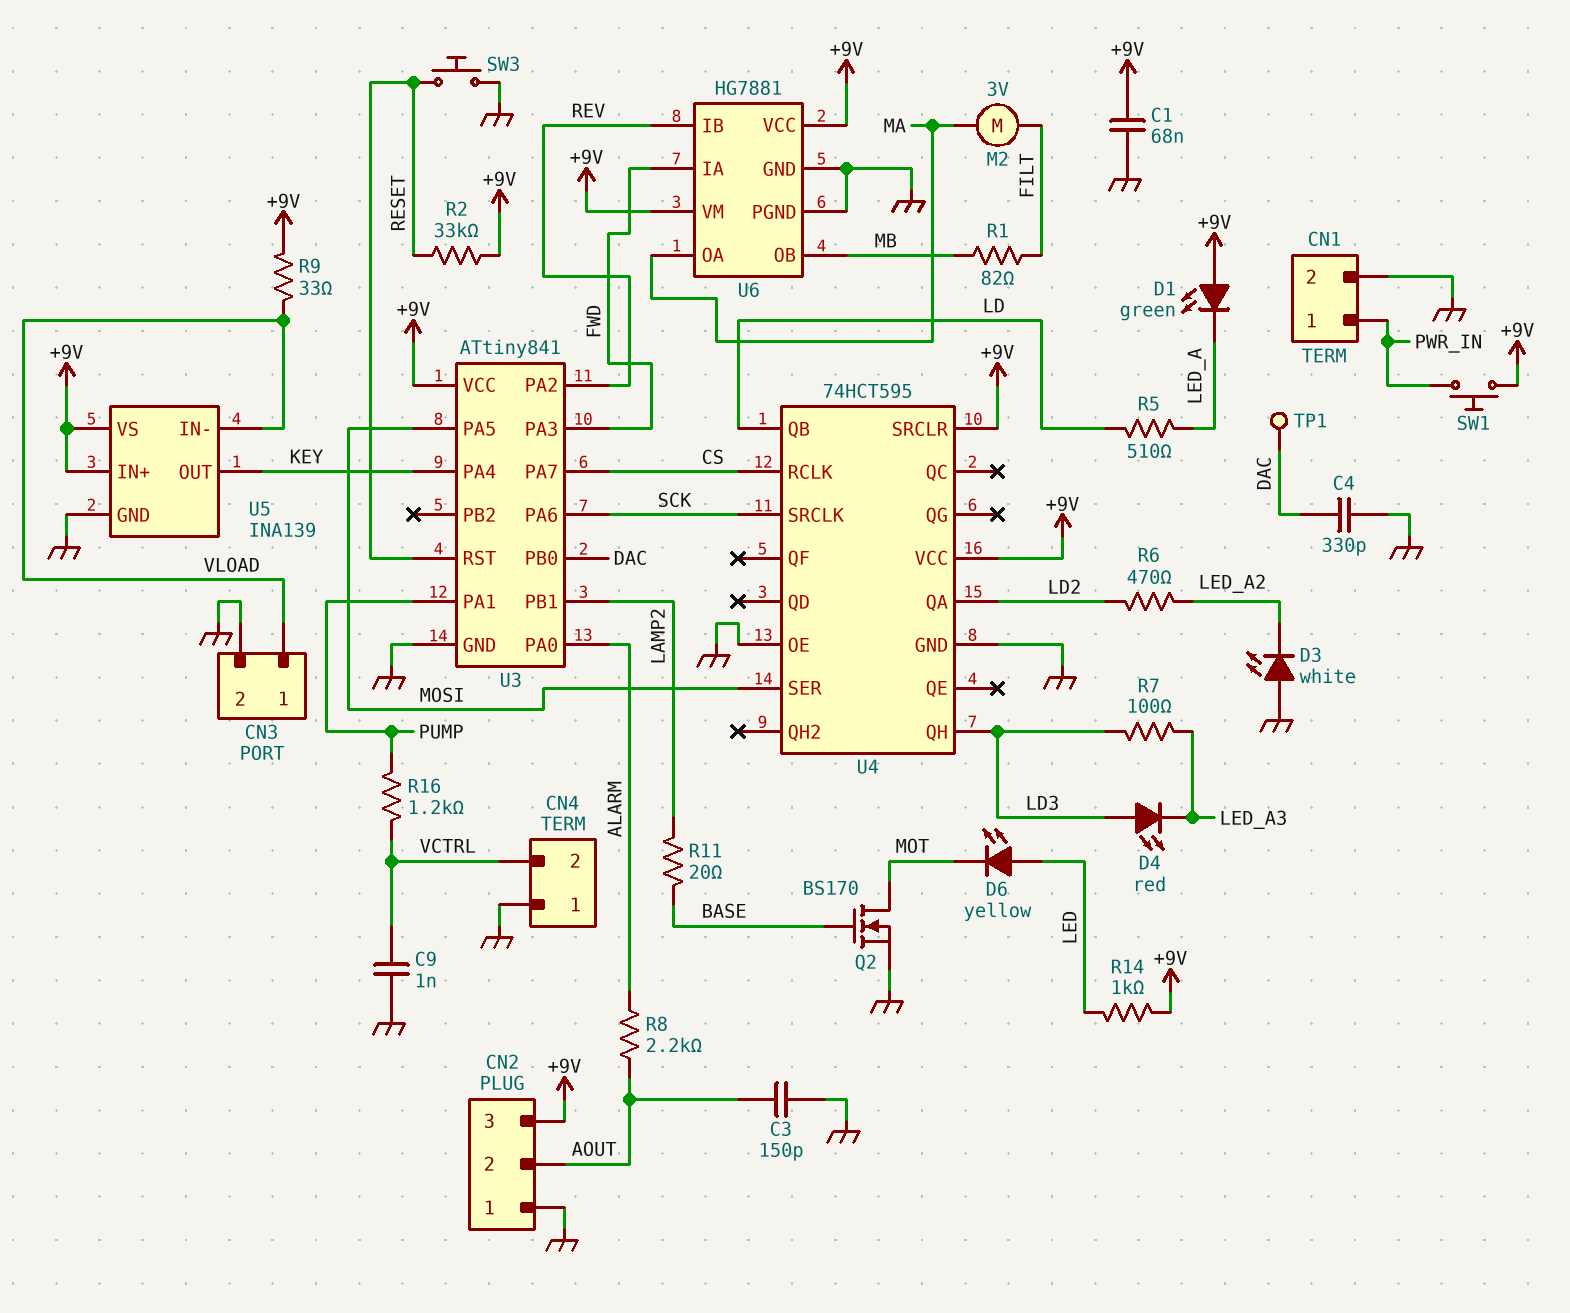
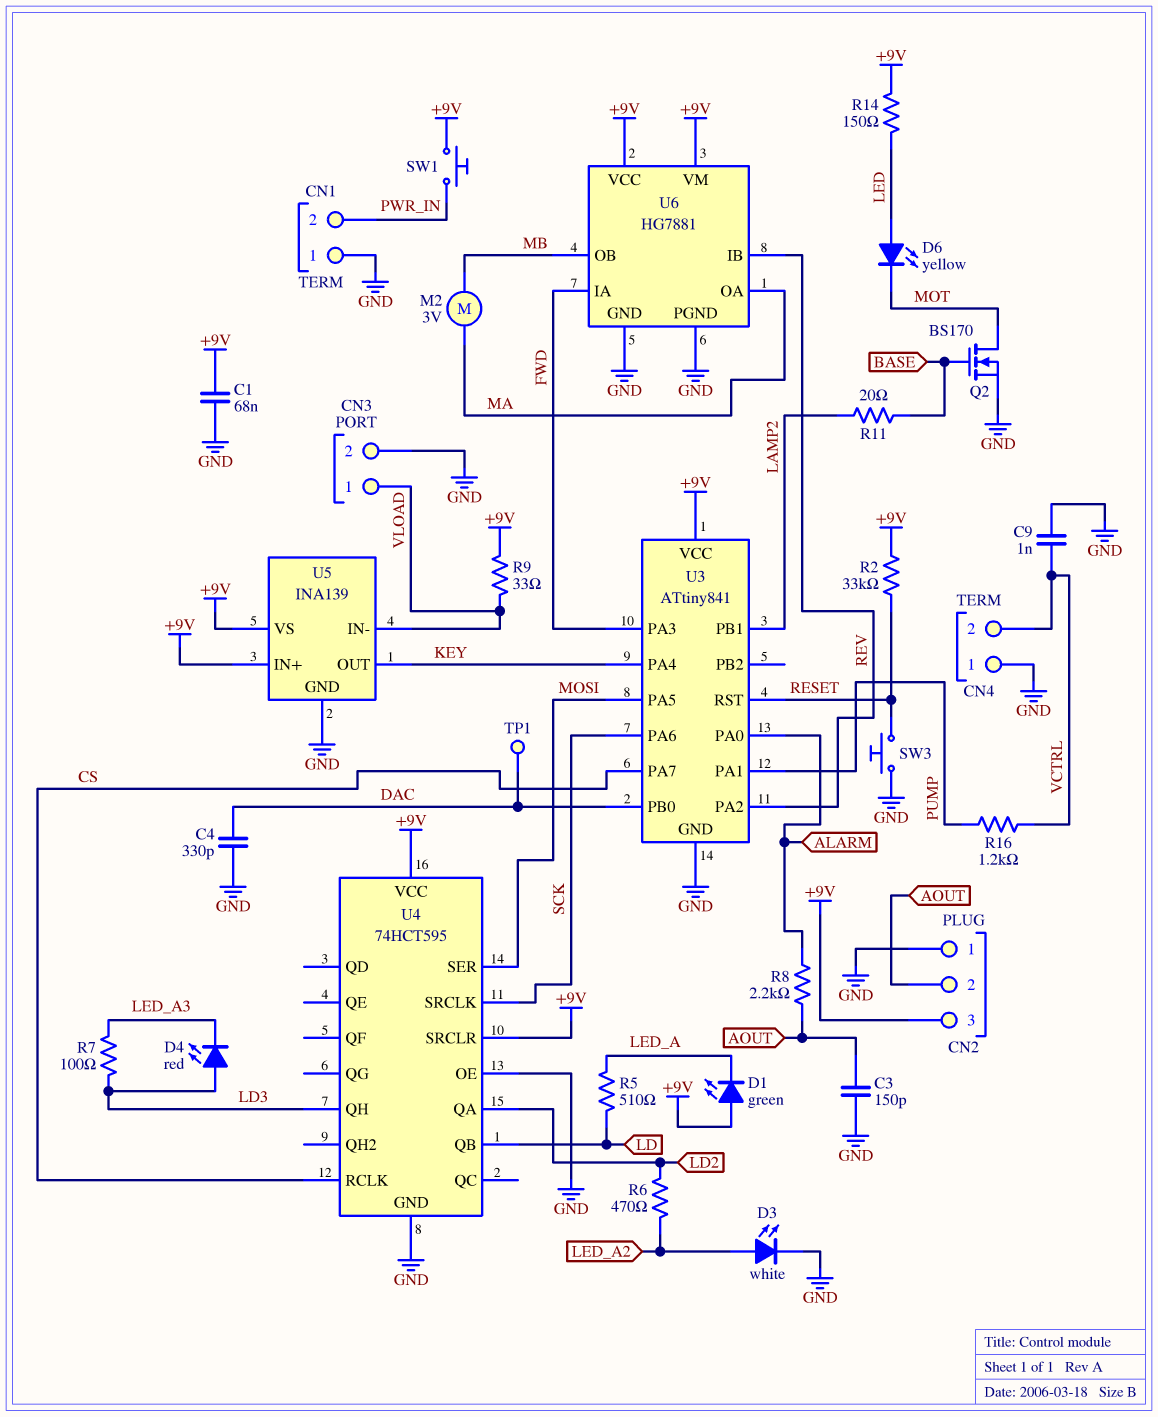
CN1 pin 1: PWR_IN -> GND
CN1 pin 2: GND -> PWR_IN
D3: LED white (A GND, K LED_A2) -> LED white (A LED_A2, K GND)
M2: motor 3V (FILT, MA) -> motor 3V (MA, MB)
R1: 82 (FILT, MB) -> none
R14: 1k (+9V, LED) -> 150 (+9V, LED)

